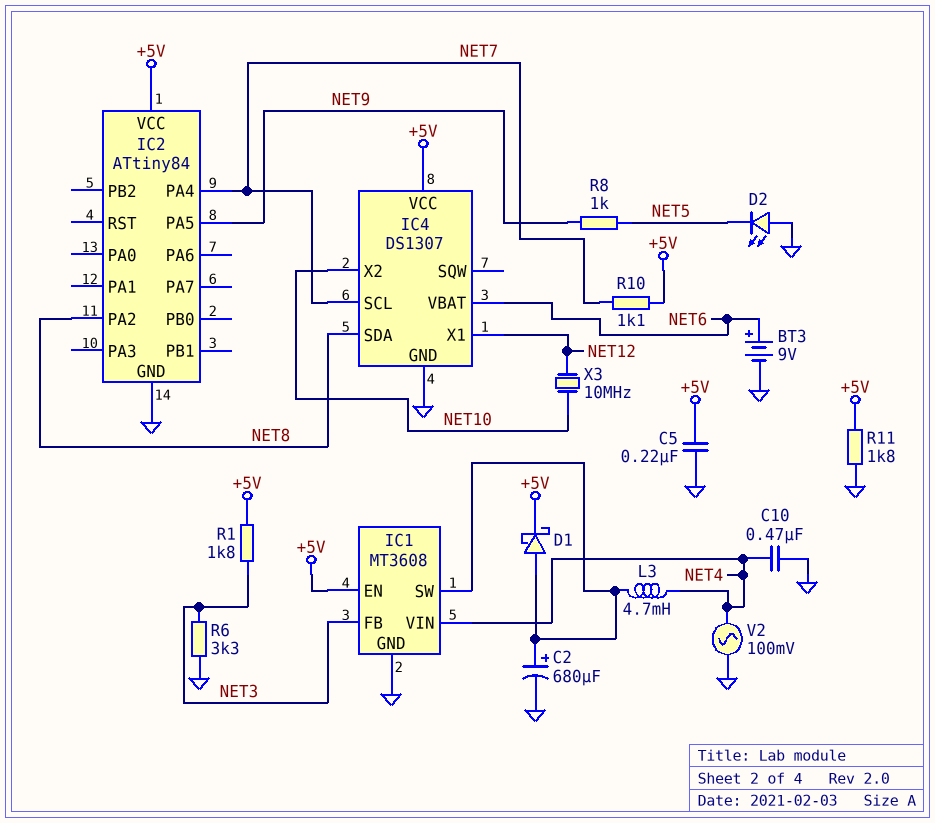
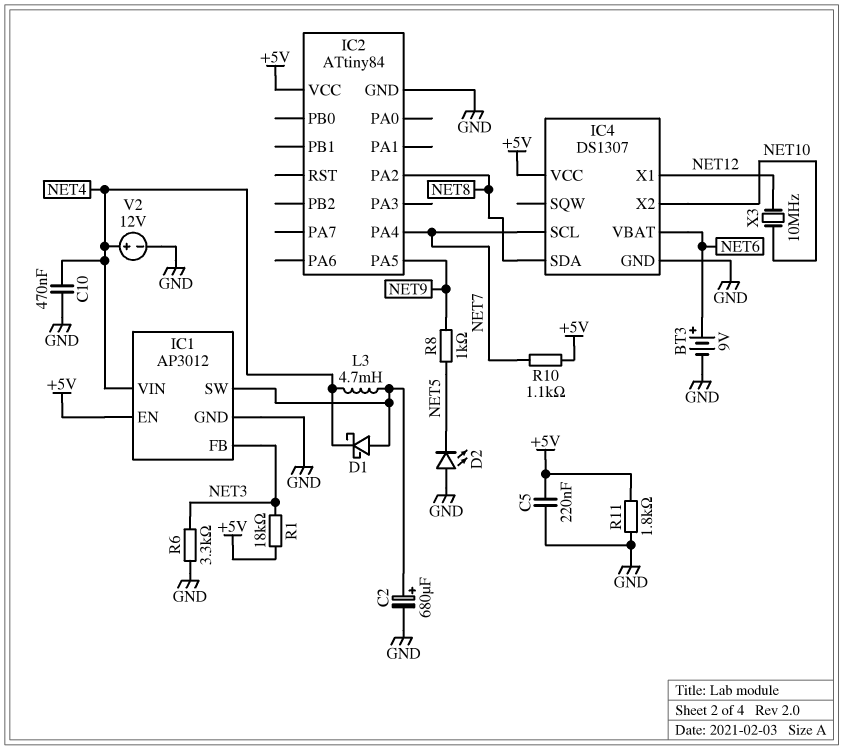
D1: schottky (A IC1/SW, K +5V) -> schottky (A IC1/SW, K NET4)
IC1: MT3608 -> AP3012
R1: 1.8k (+5V, NET3) -> 18k (+5V, NET3)
V2: AC 100mV (GND, NET4) -> 12V (plus NET4, minus GND)

